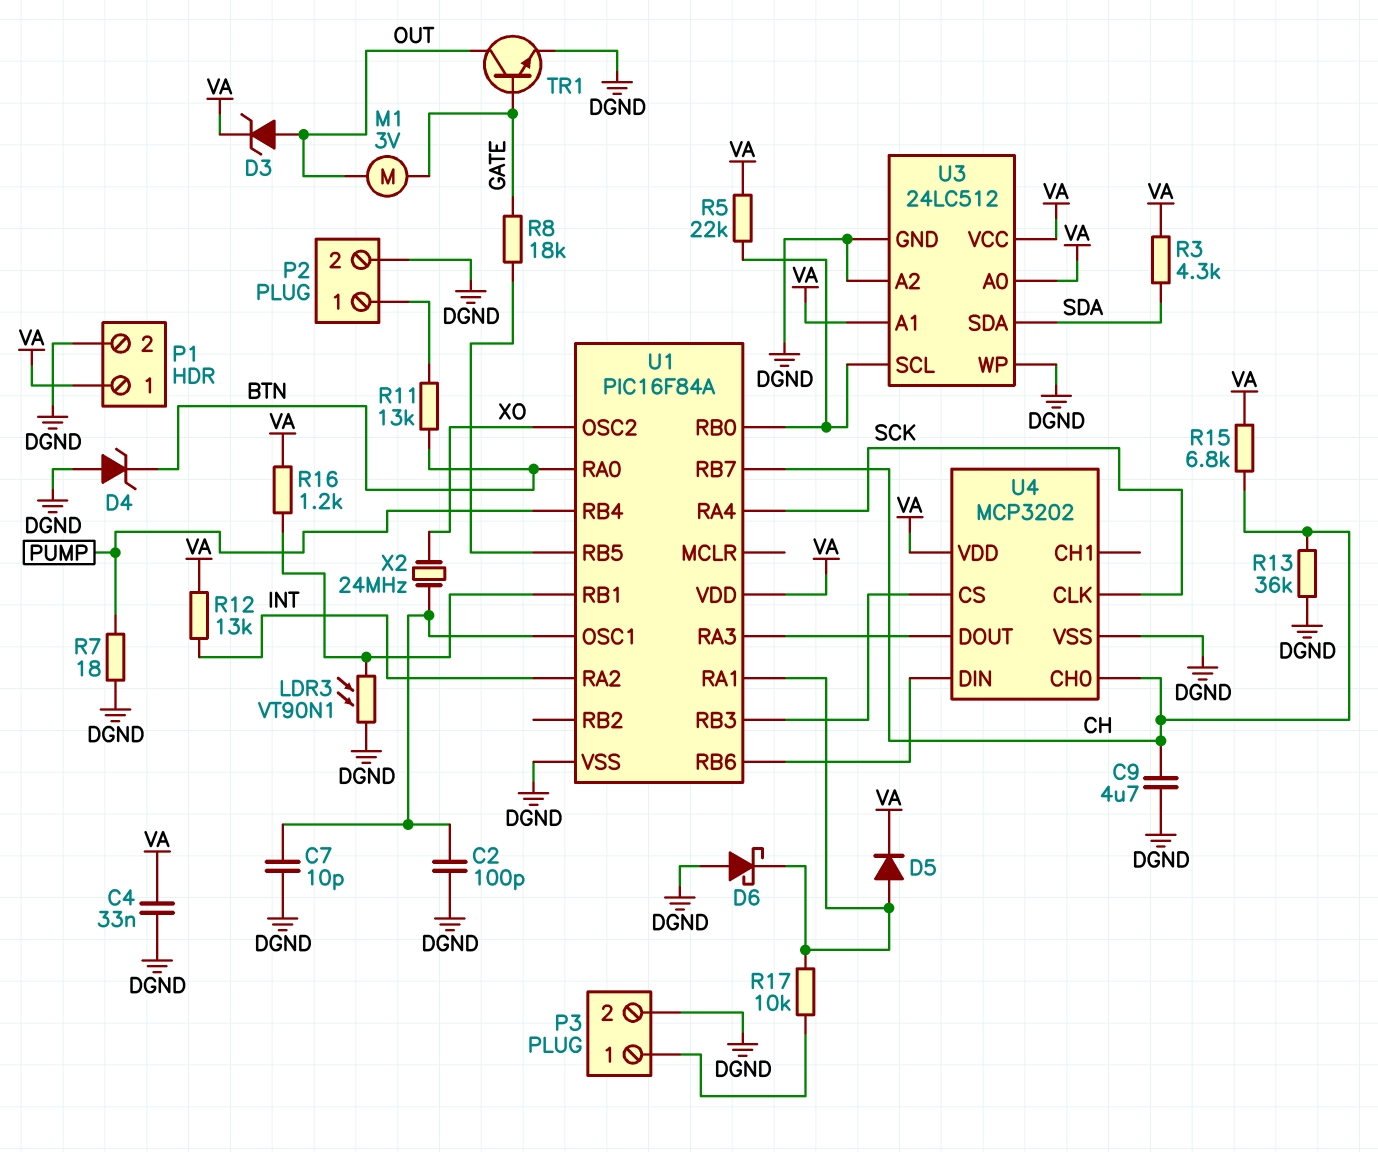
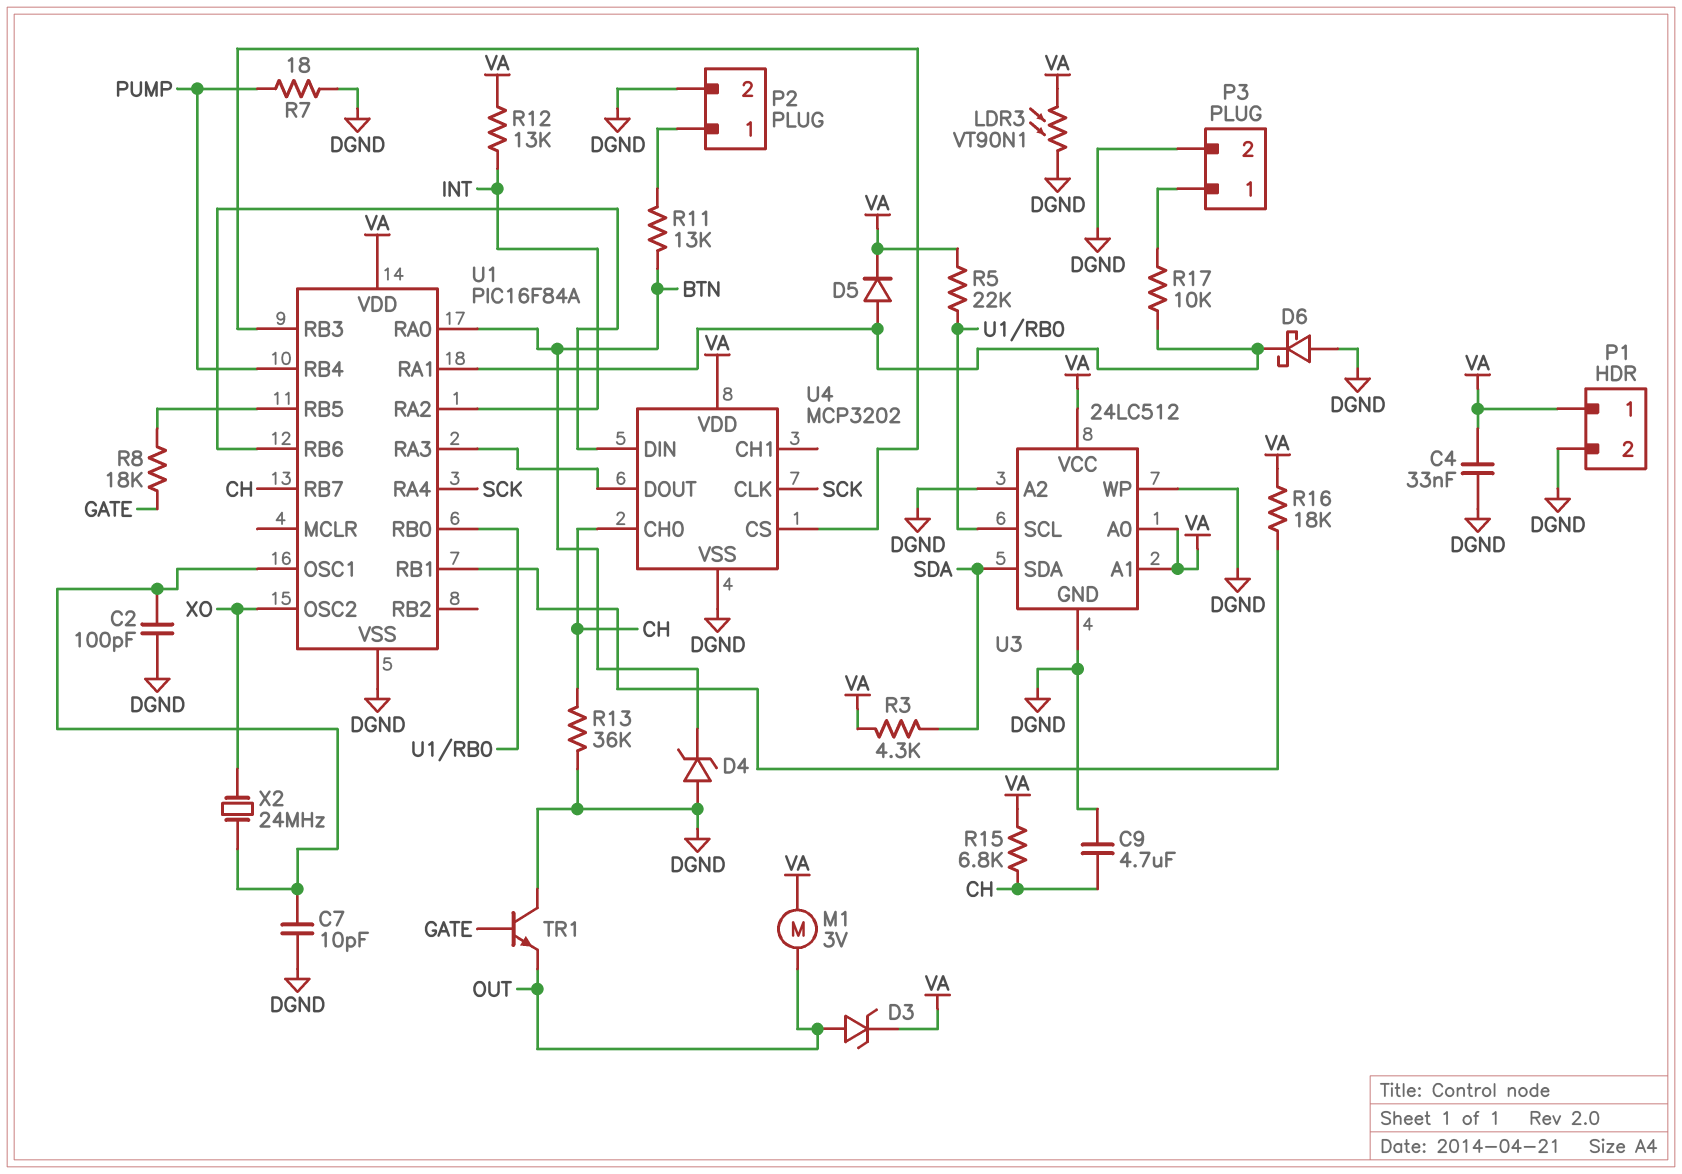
LDR3: VT90N1 (DGND, U1/RB1) -> VT90N1 (DGND, VA)
M1: motor 3V (GATE, OUT) -> motor 3V (OUT, VA)
R16: 1.2k (U1/RB1, VA) -> 18k (U1/RB1, VA)
TR1: NPN (B GATE, C OUT, E DGND) -> NPN (B GATE, C DGND, E OUT)

